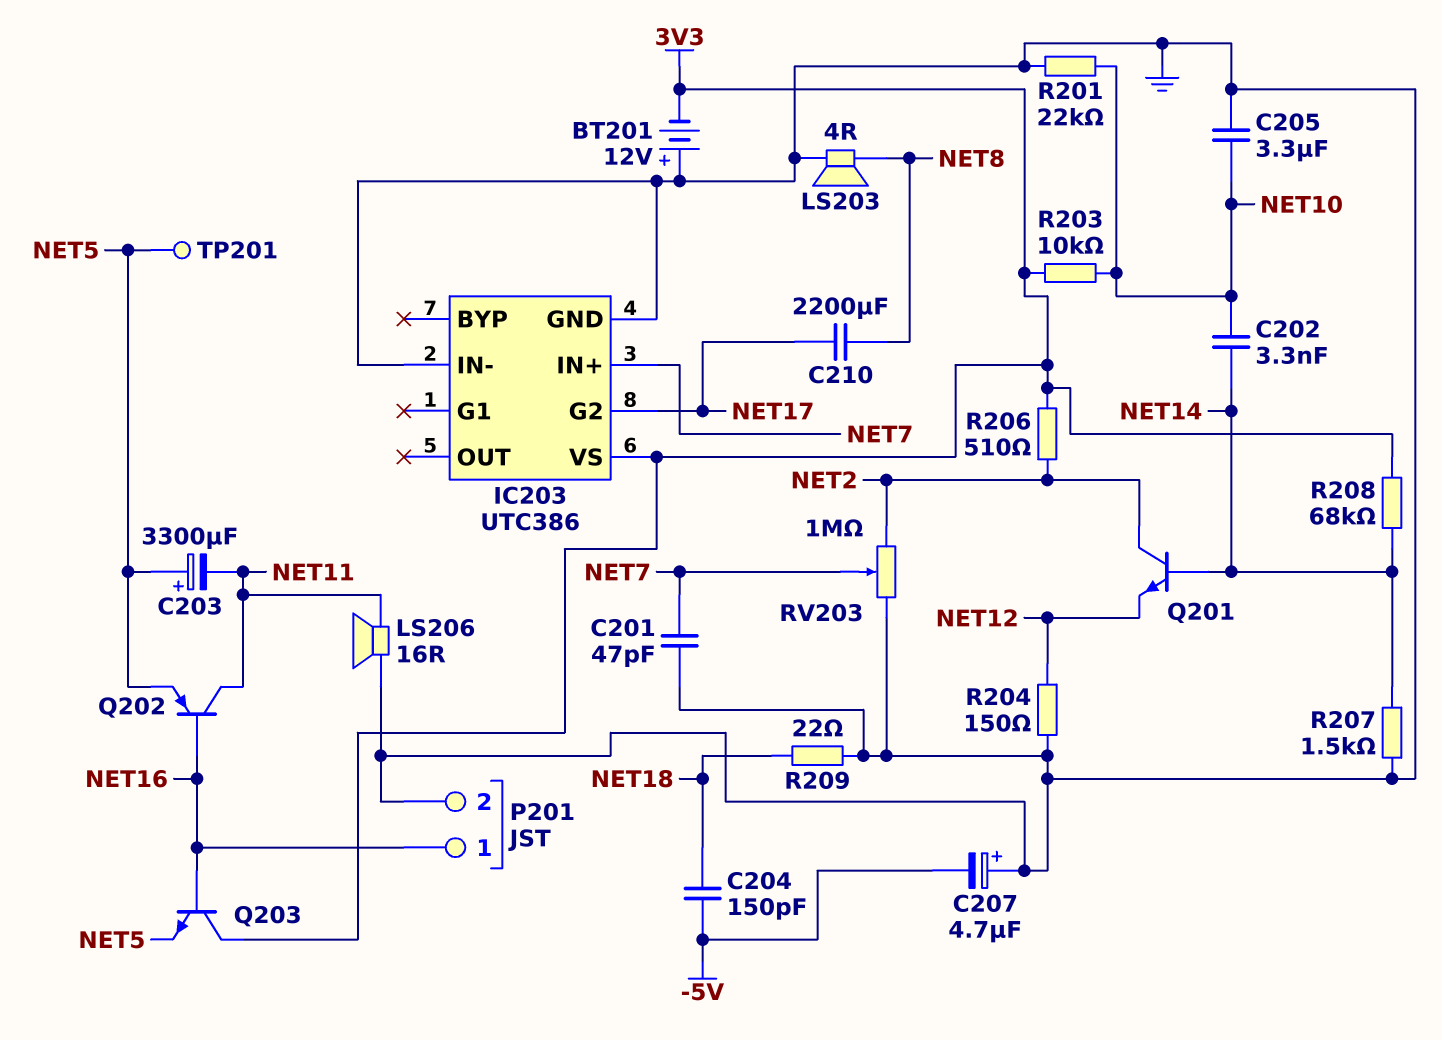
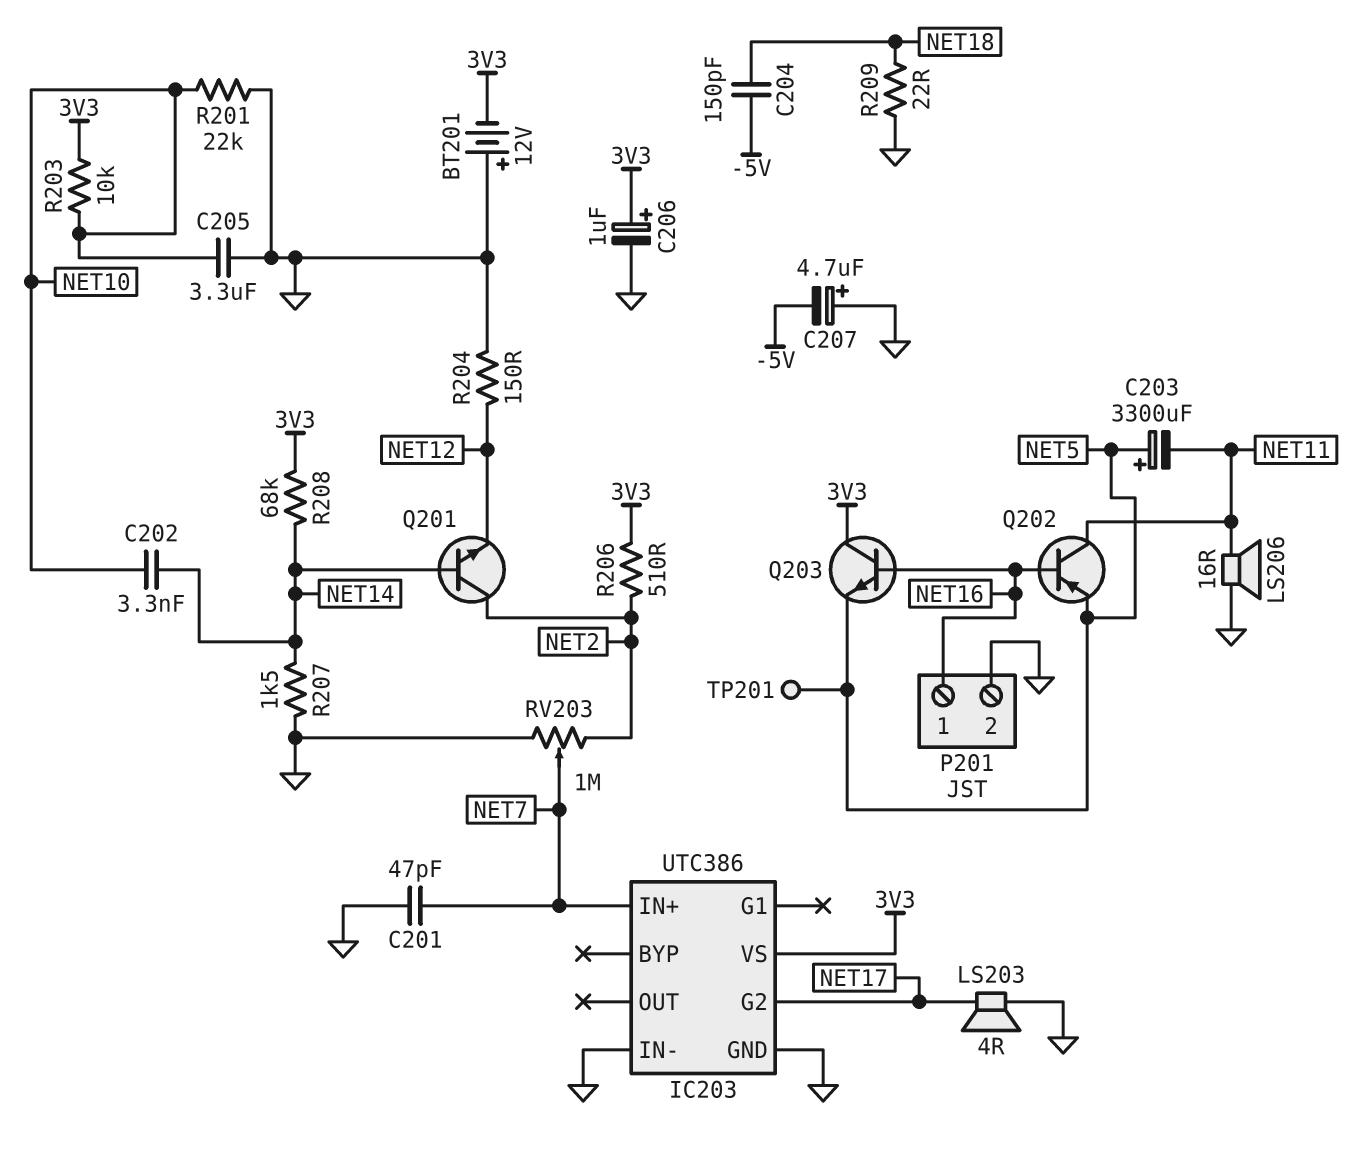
C206: none -> 1uF (plus 3V3, minus GND)
C210: 2200uF (NET8, NET17) -> none
LS203: speaker 4R (GND, NET8) -> speaker 4R (GND, NET17)

